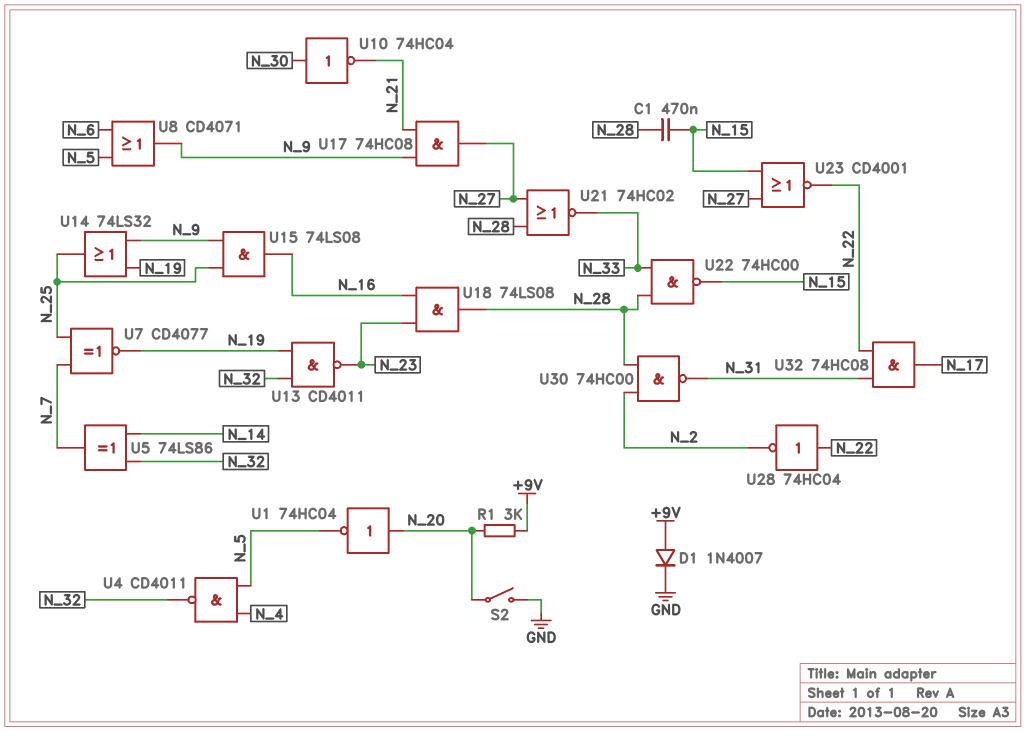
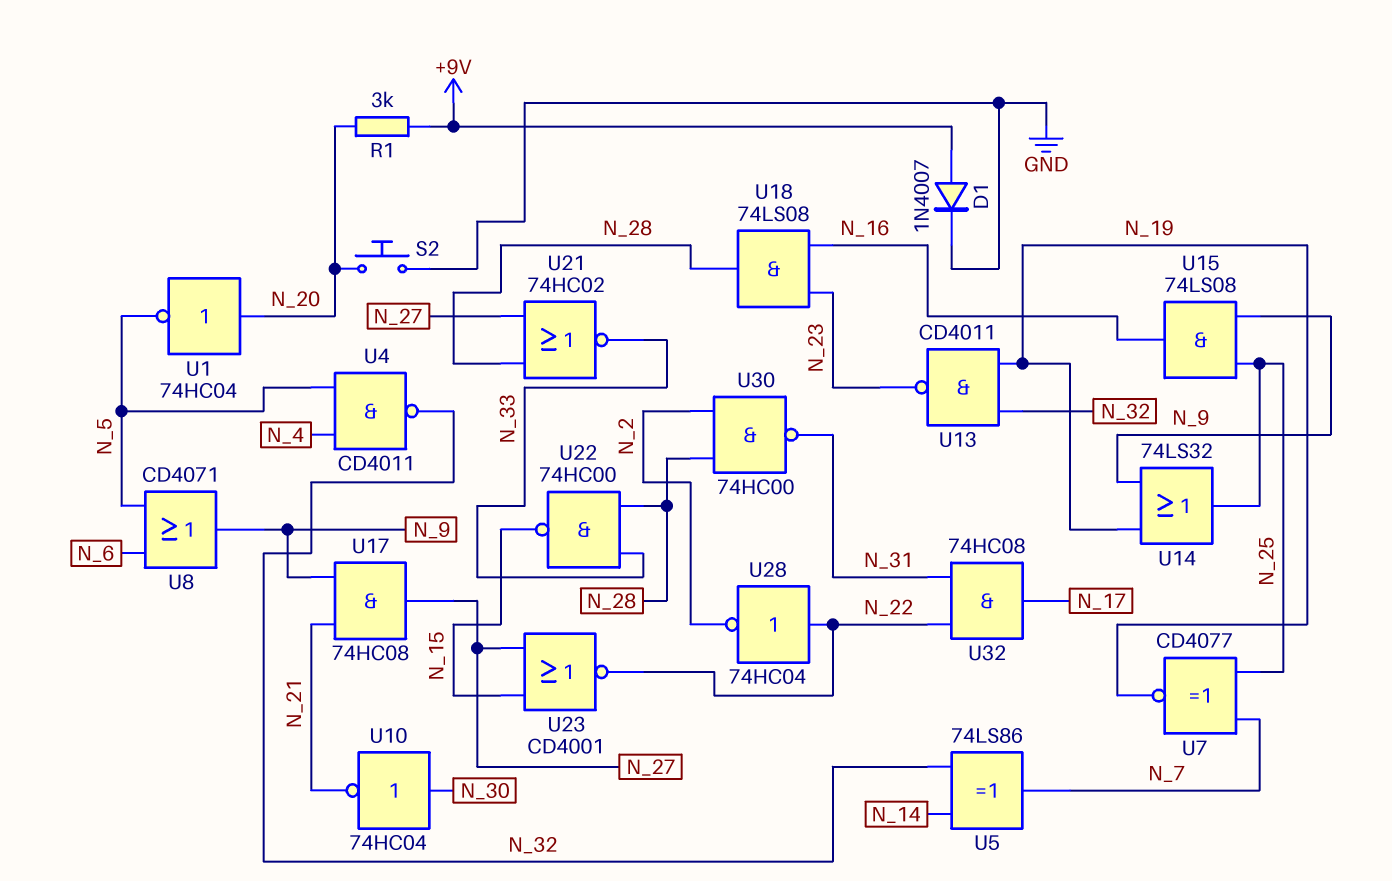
C1: 470nF (N_15, N_28) -> none
S2: switch (GND, N_20) -> button (GND, N_20)

